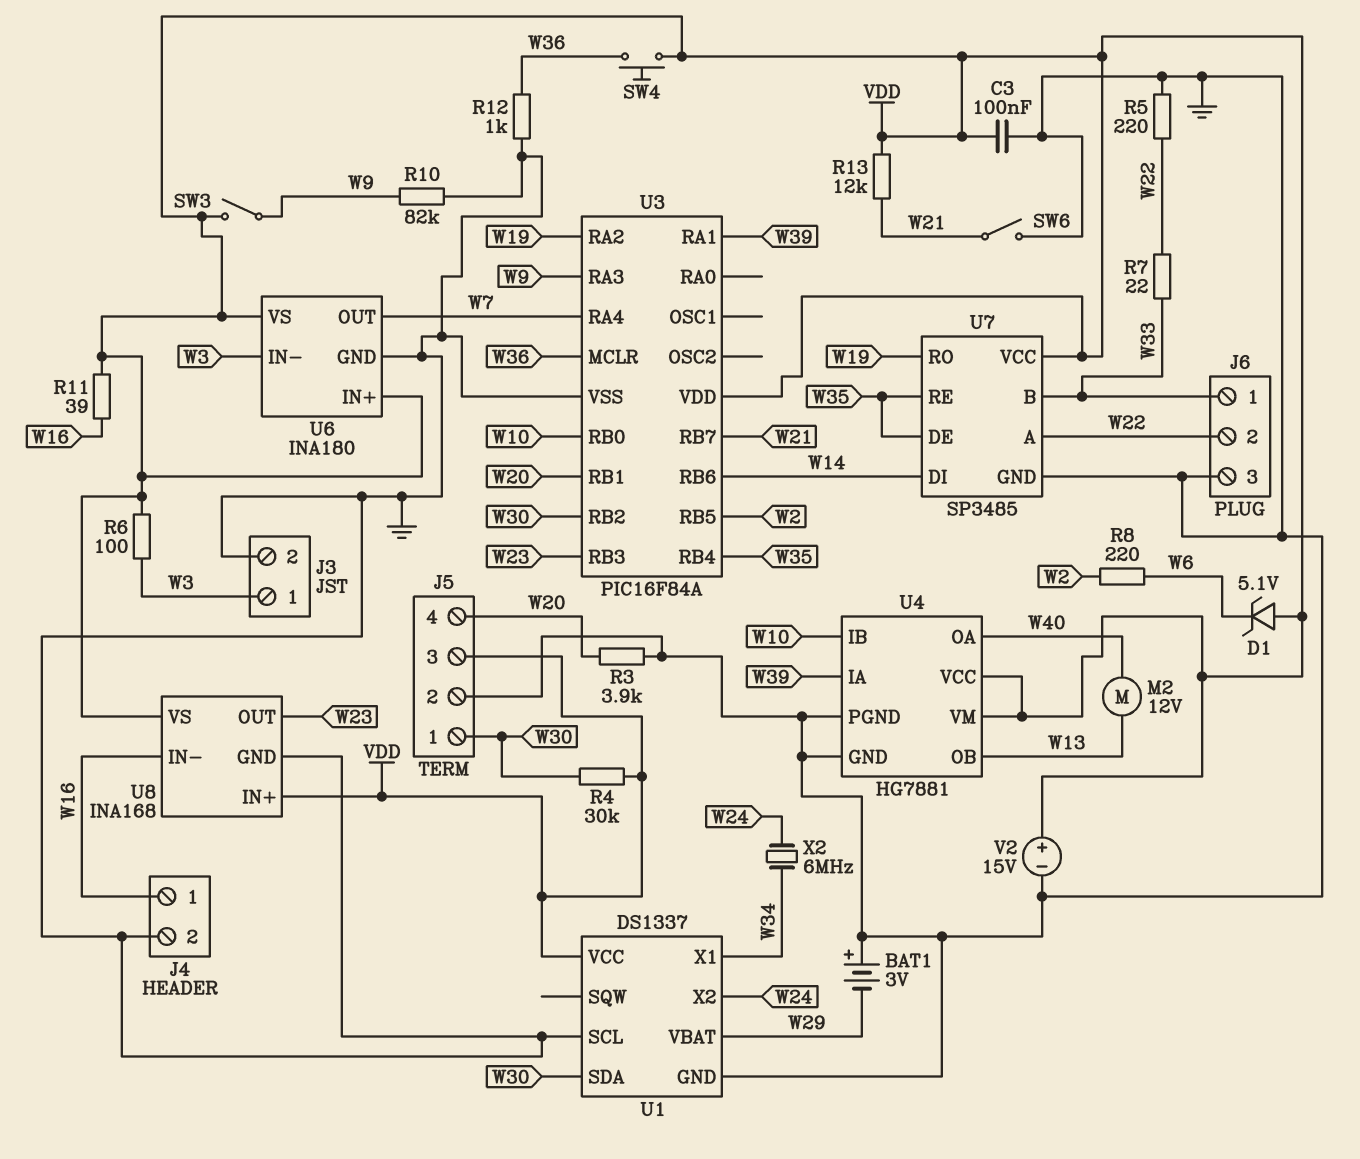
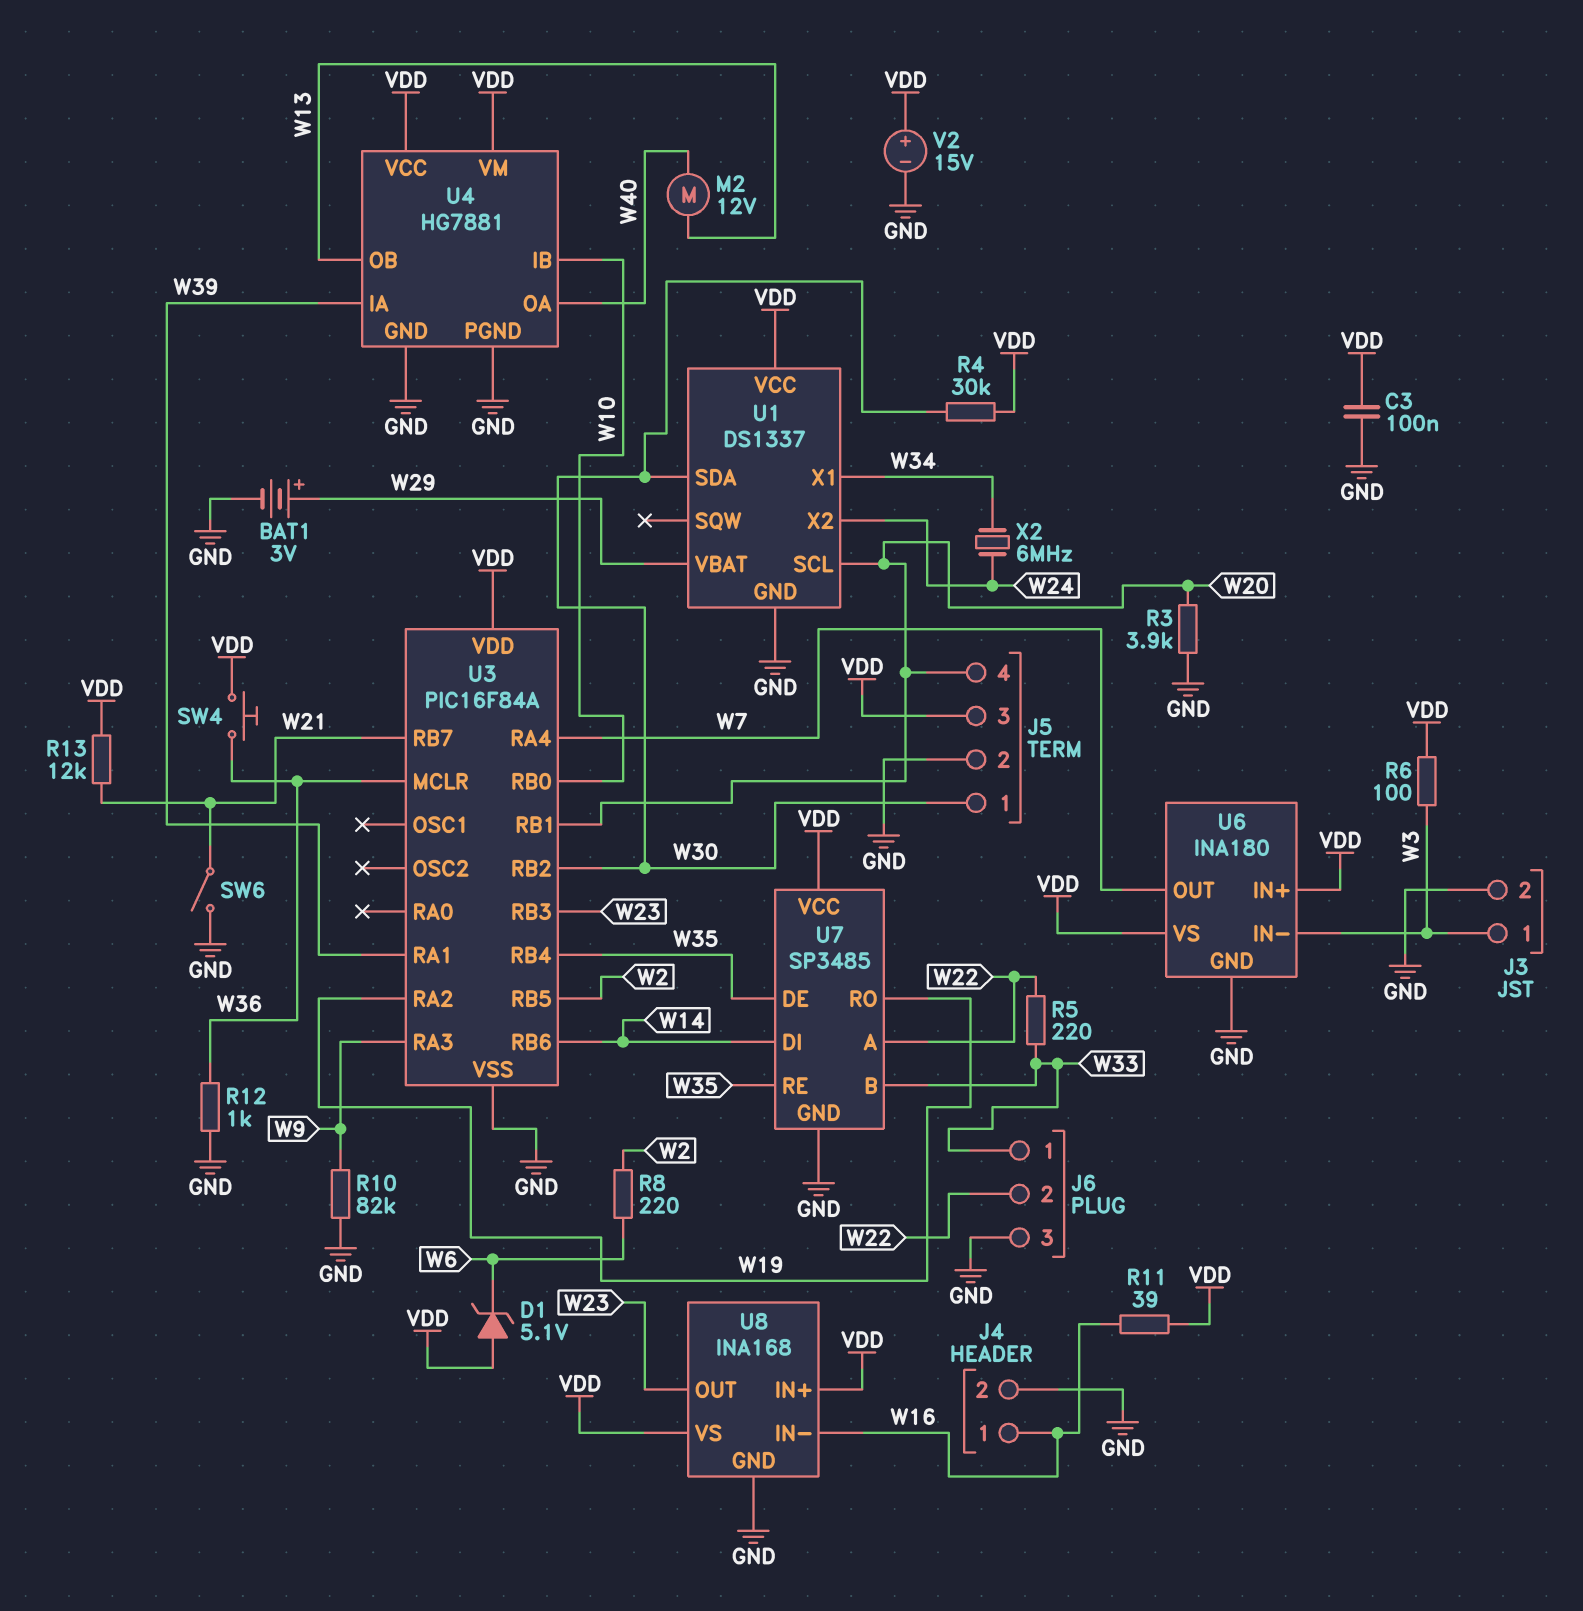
BAT1: 3V (plus GND, minus W29) -> 3V (plus W29, minus GND)
R5: 220 (GND, W22) -> 220 (W22, W33)
R7: 22 (W22, W33) -> none
SW3: switch (VDD, W9) -> none
U1 pin SCL: GND -> W20

